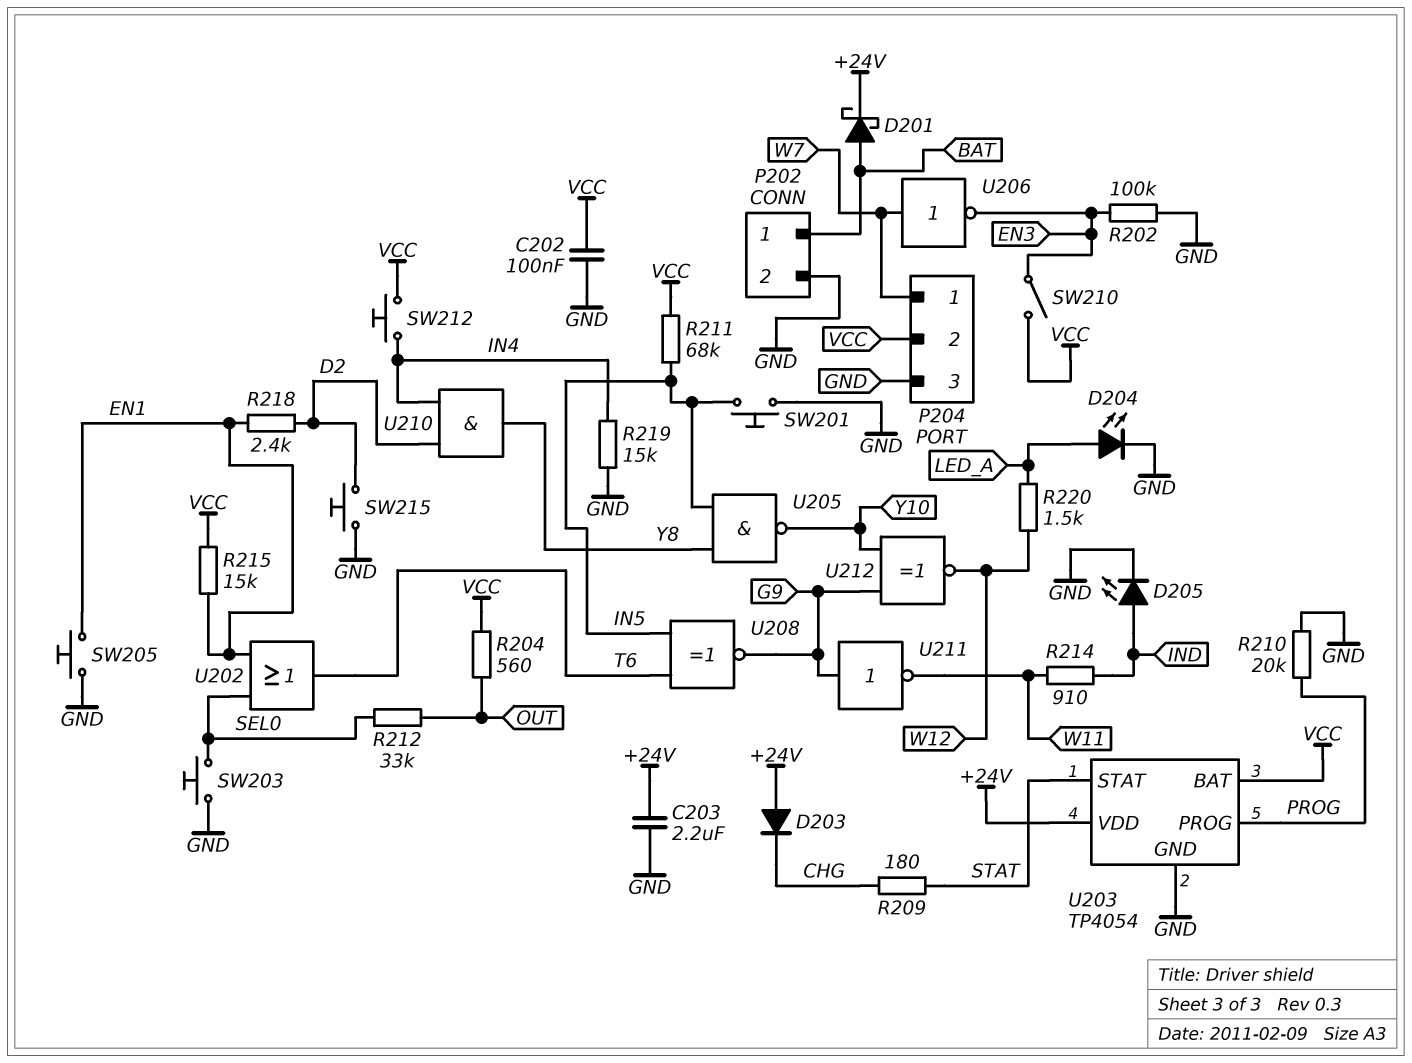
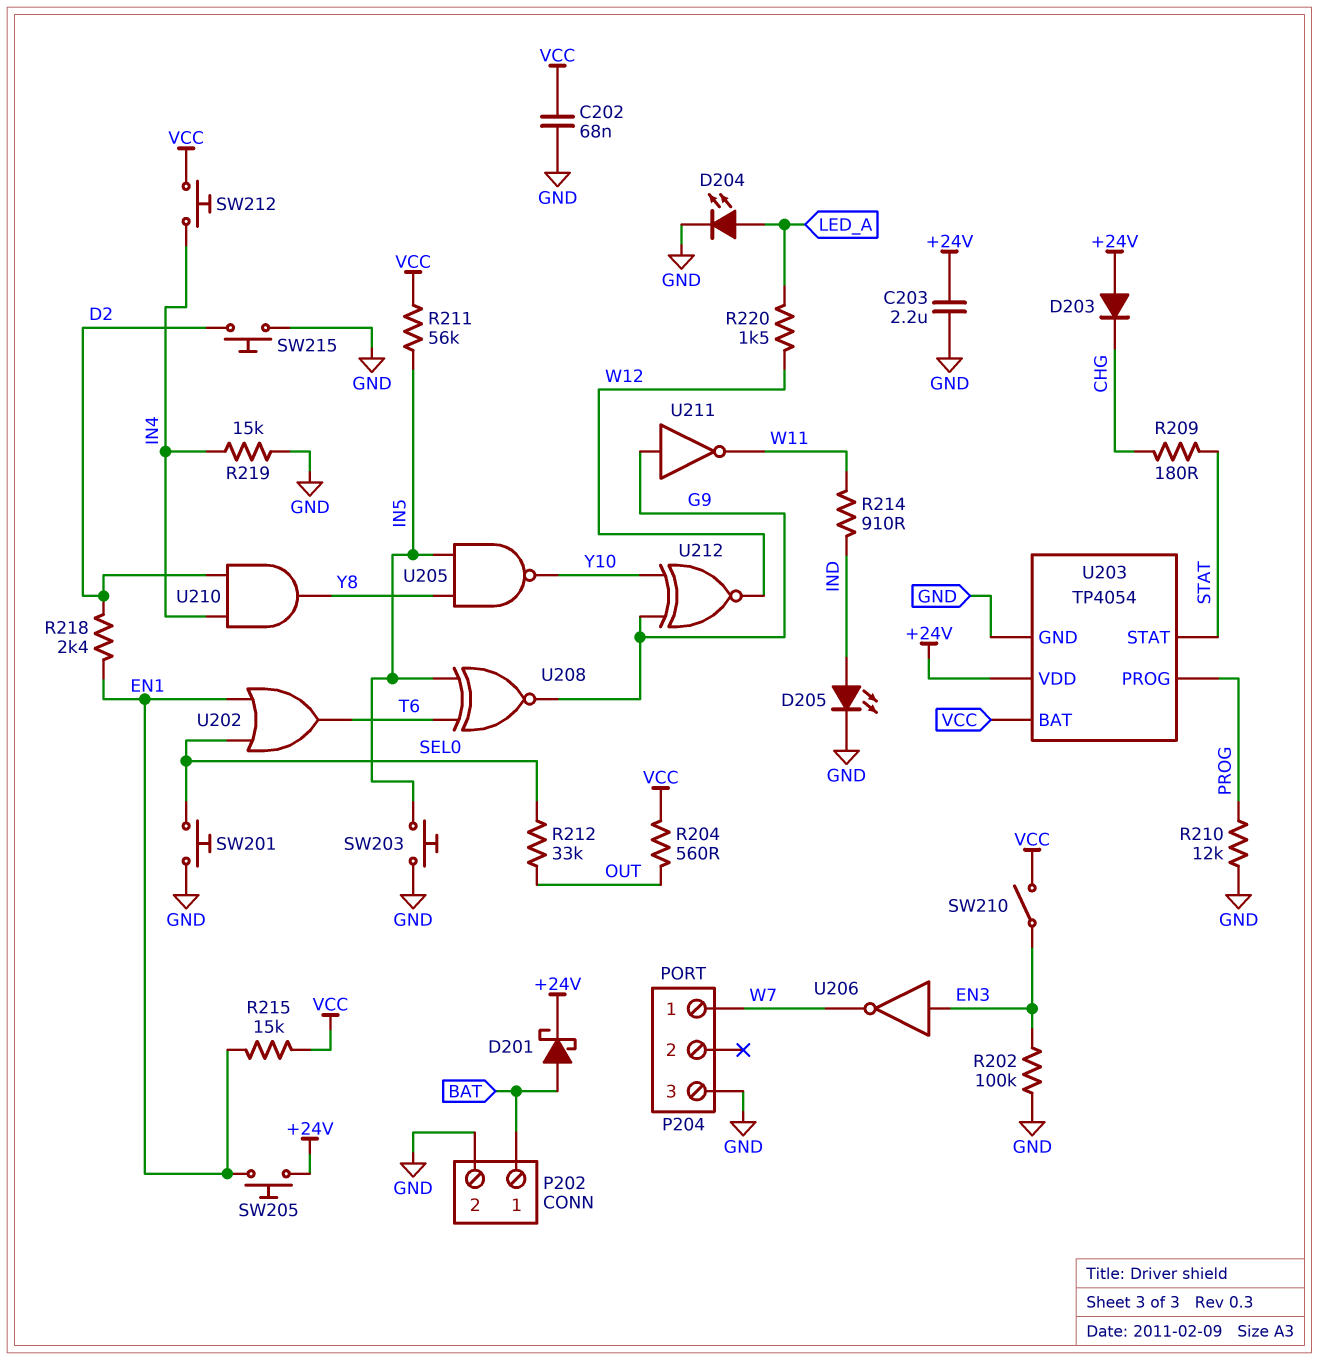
C202: 100nF (GND, VCC) -> 68nF (GND, VCC)
P204 pin 2: VCC -> none
R210: 20k (GND, PROG) -> 12k (GND, PROG)
R211: 68k (IN5, VCC) -> 56k (IN5, VCC)
SW201: button (GND, IN5) -> button (GND, SEL0)
SW203: button (GND, SEL0) -> button (GND, IN5)
SW205: button (EN1, GND) -> button (+24V, EN1)
U206: NOT (in W7, out EN3) -> NOT (in EN3, out W7)

